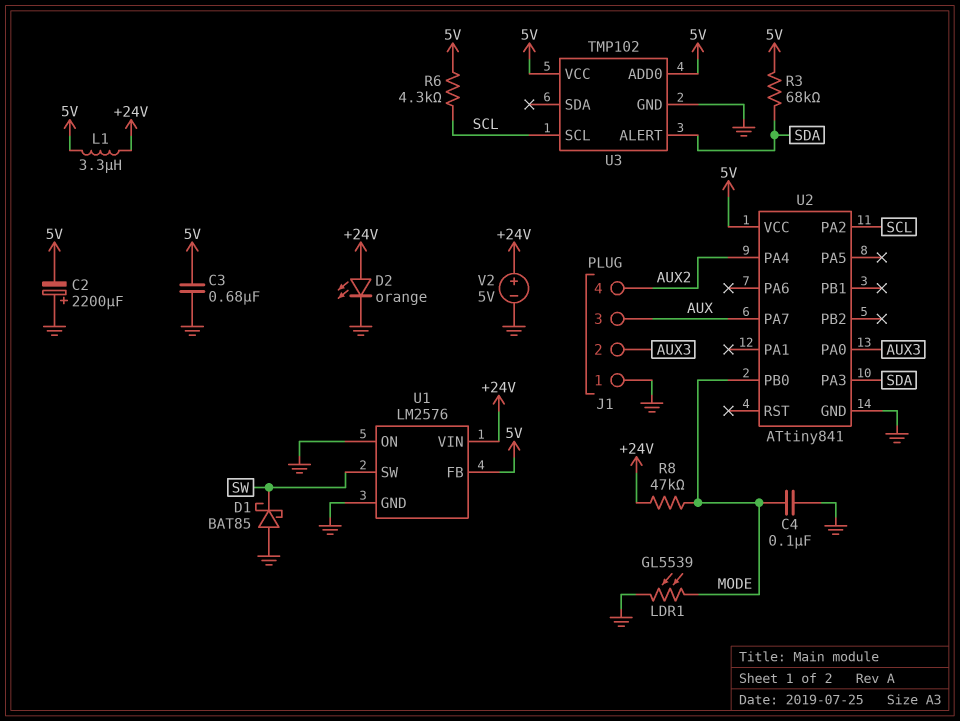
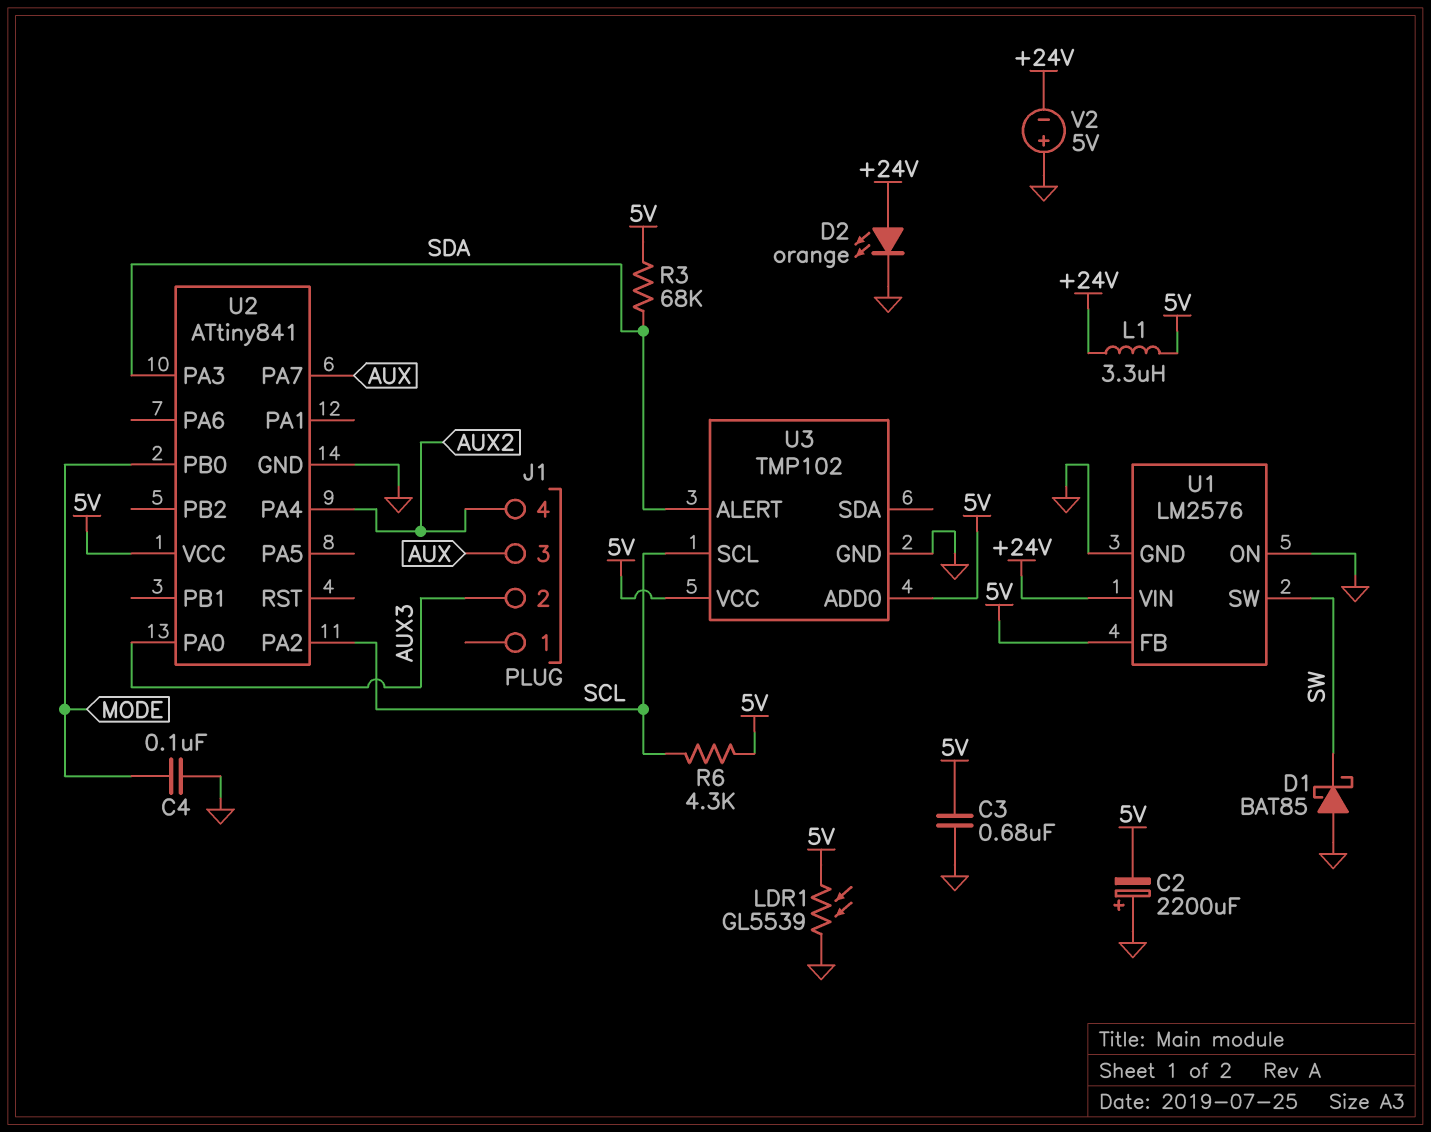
J1 pin 1: GND -> none
LDR1: GL5539 (GND, MODE) -> GL5539 (5V, GND)
R8: 47k (+24V, MODE) -> none
V2: 5V (plus +24V, minus GND) -> 5V (plus GND, minus +24V)

